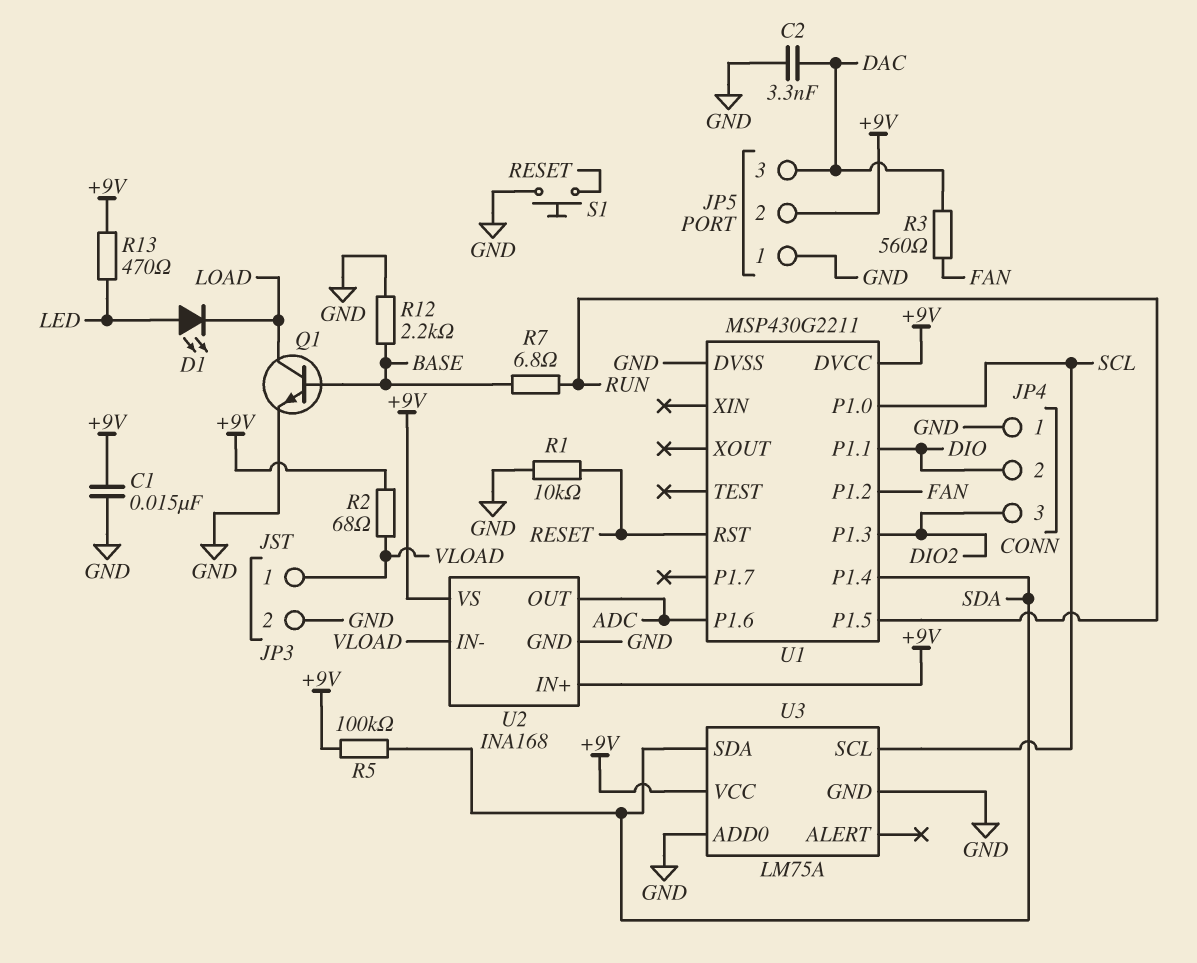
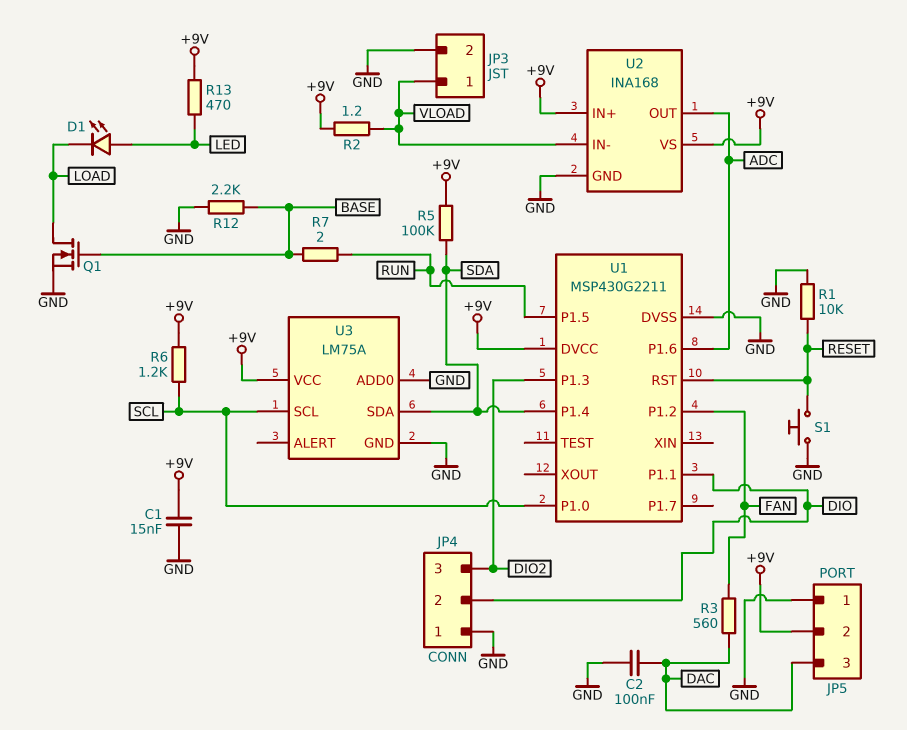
C2: 3.3nF (DAC, GND) -> 100nF (DAC, GND)
Q1: NPN (B BASE, C LOAD, E GND) -> NMOS (G BASE, D LOAD, S GND)
R2: 68 (+9V, VLOAD) -> 1.2 (+9V, VLOAD)
R6: none -> 1.2k (+9V, SCL)
R7: 6.8 (BASE, RUN) -> 2 (BASE, RUN)

